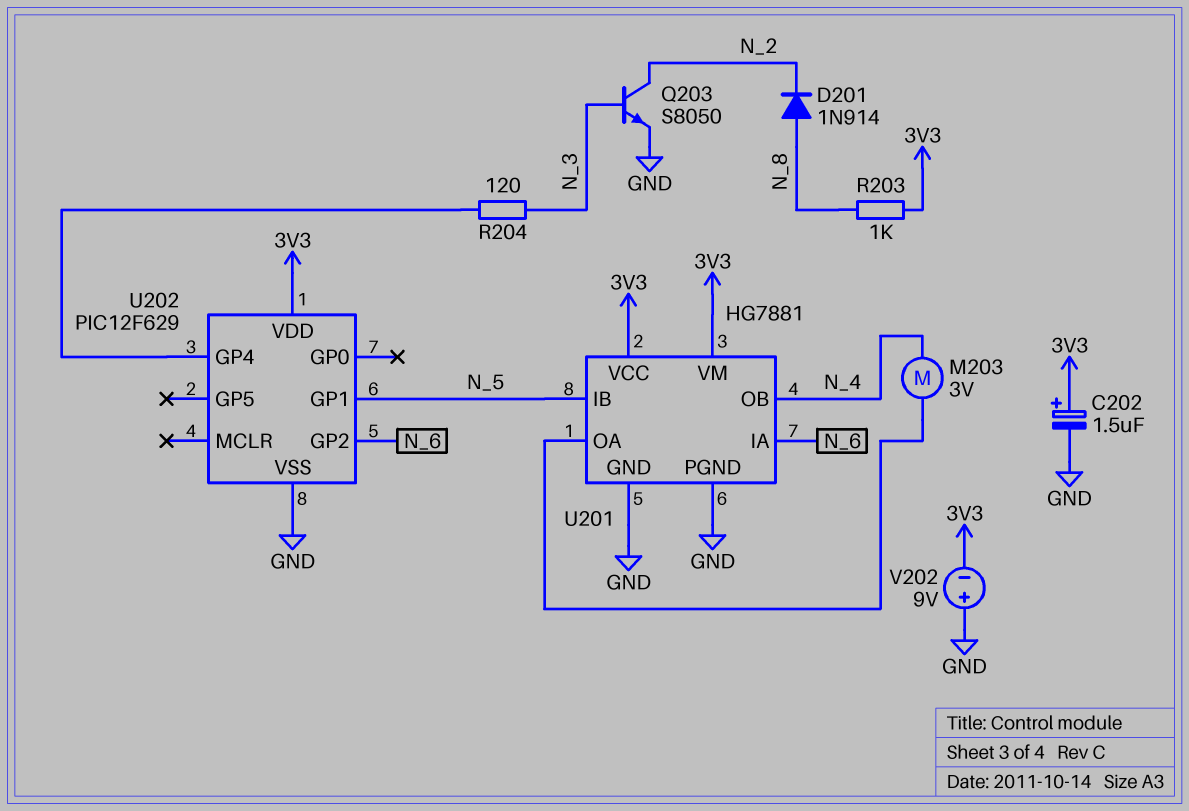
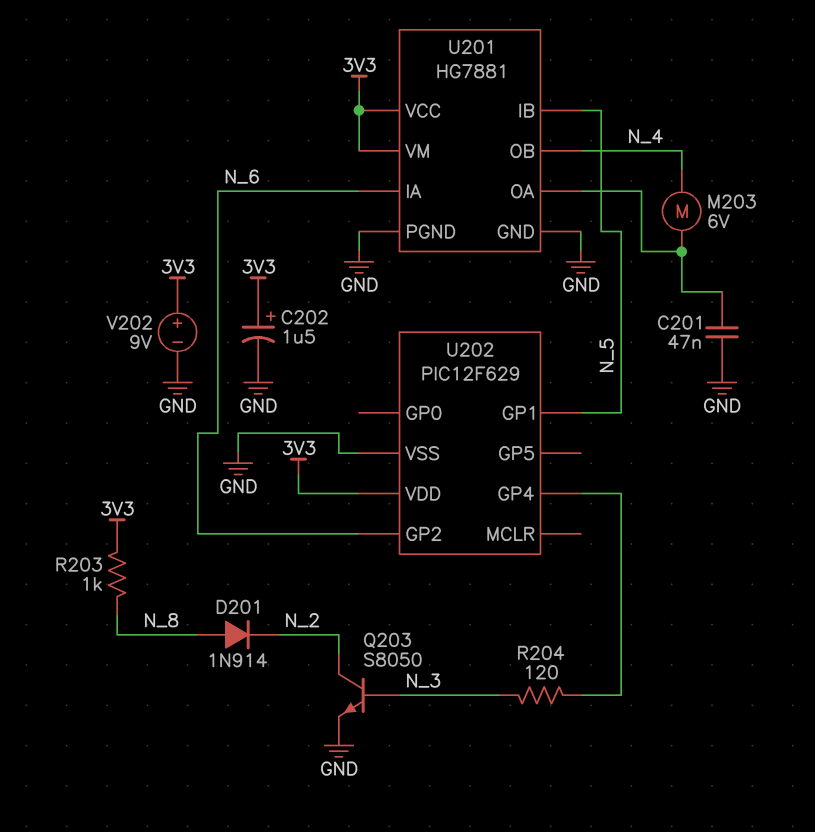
C201: none -> 47nF (GND, U201/OA)
M203: motor 3V (N_4, U201/OA) -> motor 6V (N_4, U201/OA)
V202: 9V (plus GND, minus 3V3) -> 9V (plus 3V3, minus GND)

